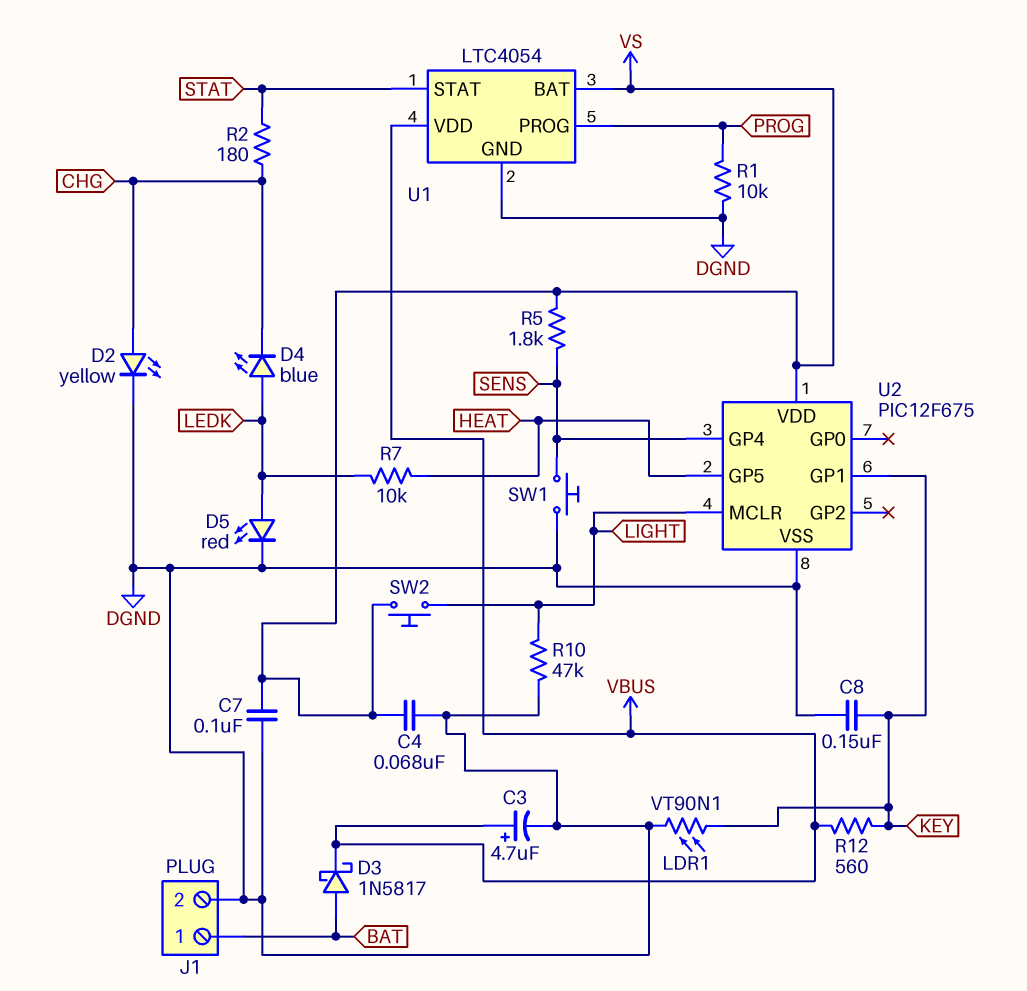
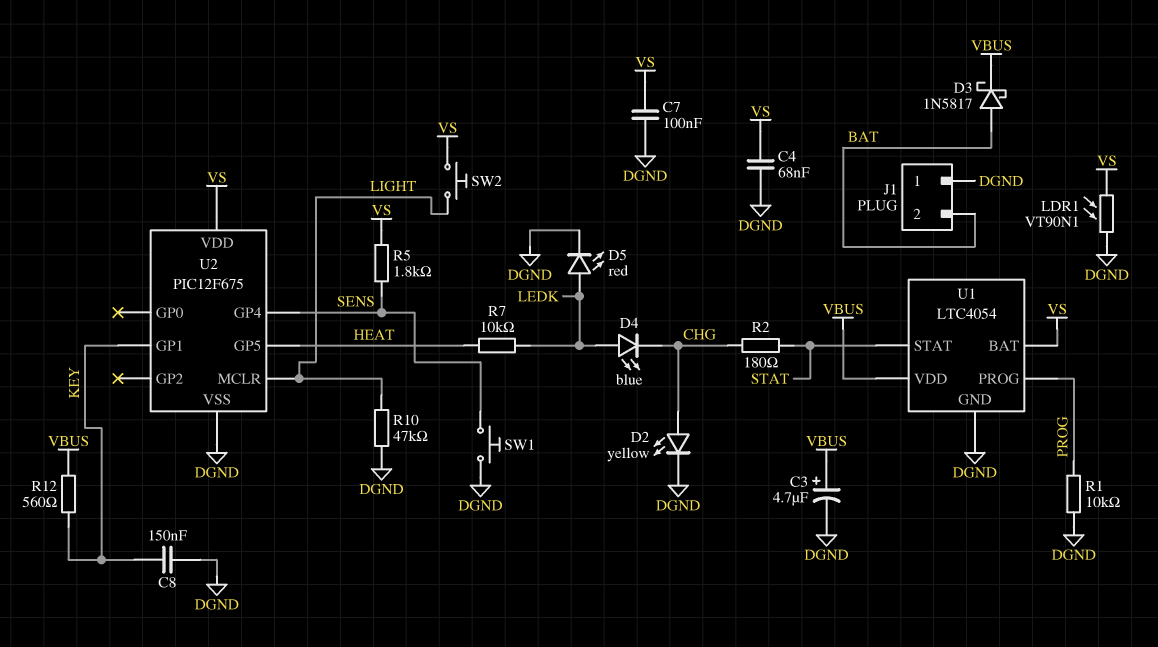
J1 pin 1: BAT -> DGND
J1 pin 2: DGND -> BAT
LDR1: VT90N1 (DGND, KEY) -> VT90N1 (DGND, VS)

